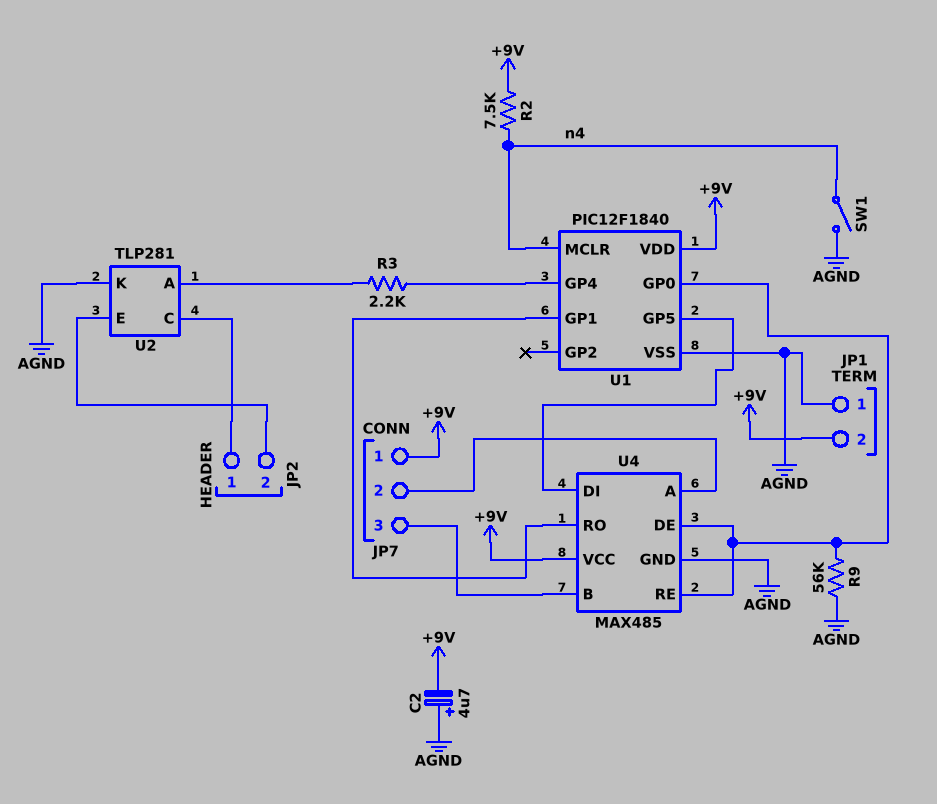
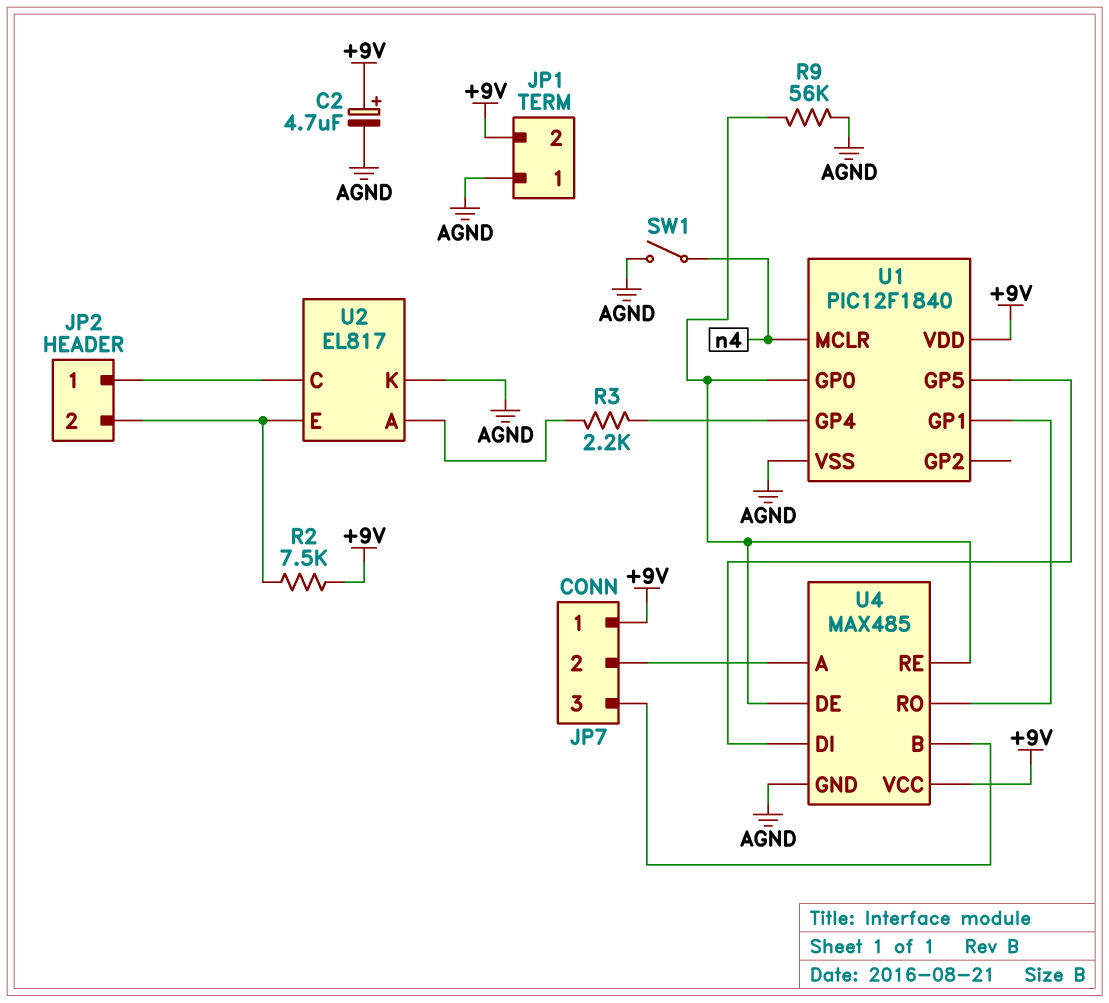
C2: 4.7uF (plus AGND, minus +9V) -> 4.7uF (plus +9V, minus AGND)
R2: 7.5k (+9V, n4) -> 7.5k (+9V, JP2/2)
U2: TLP281 -> EL817

